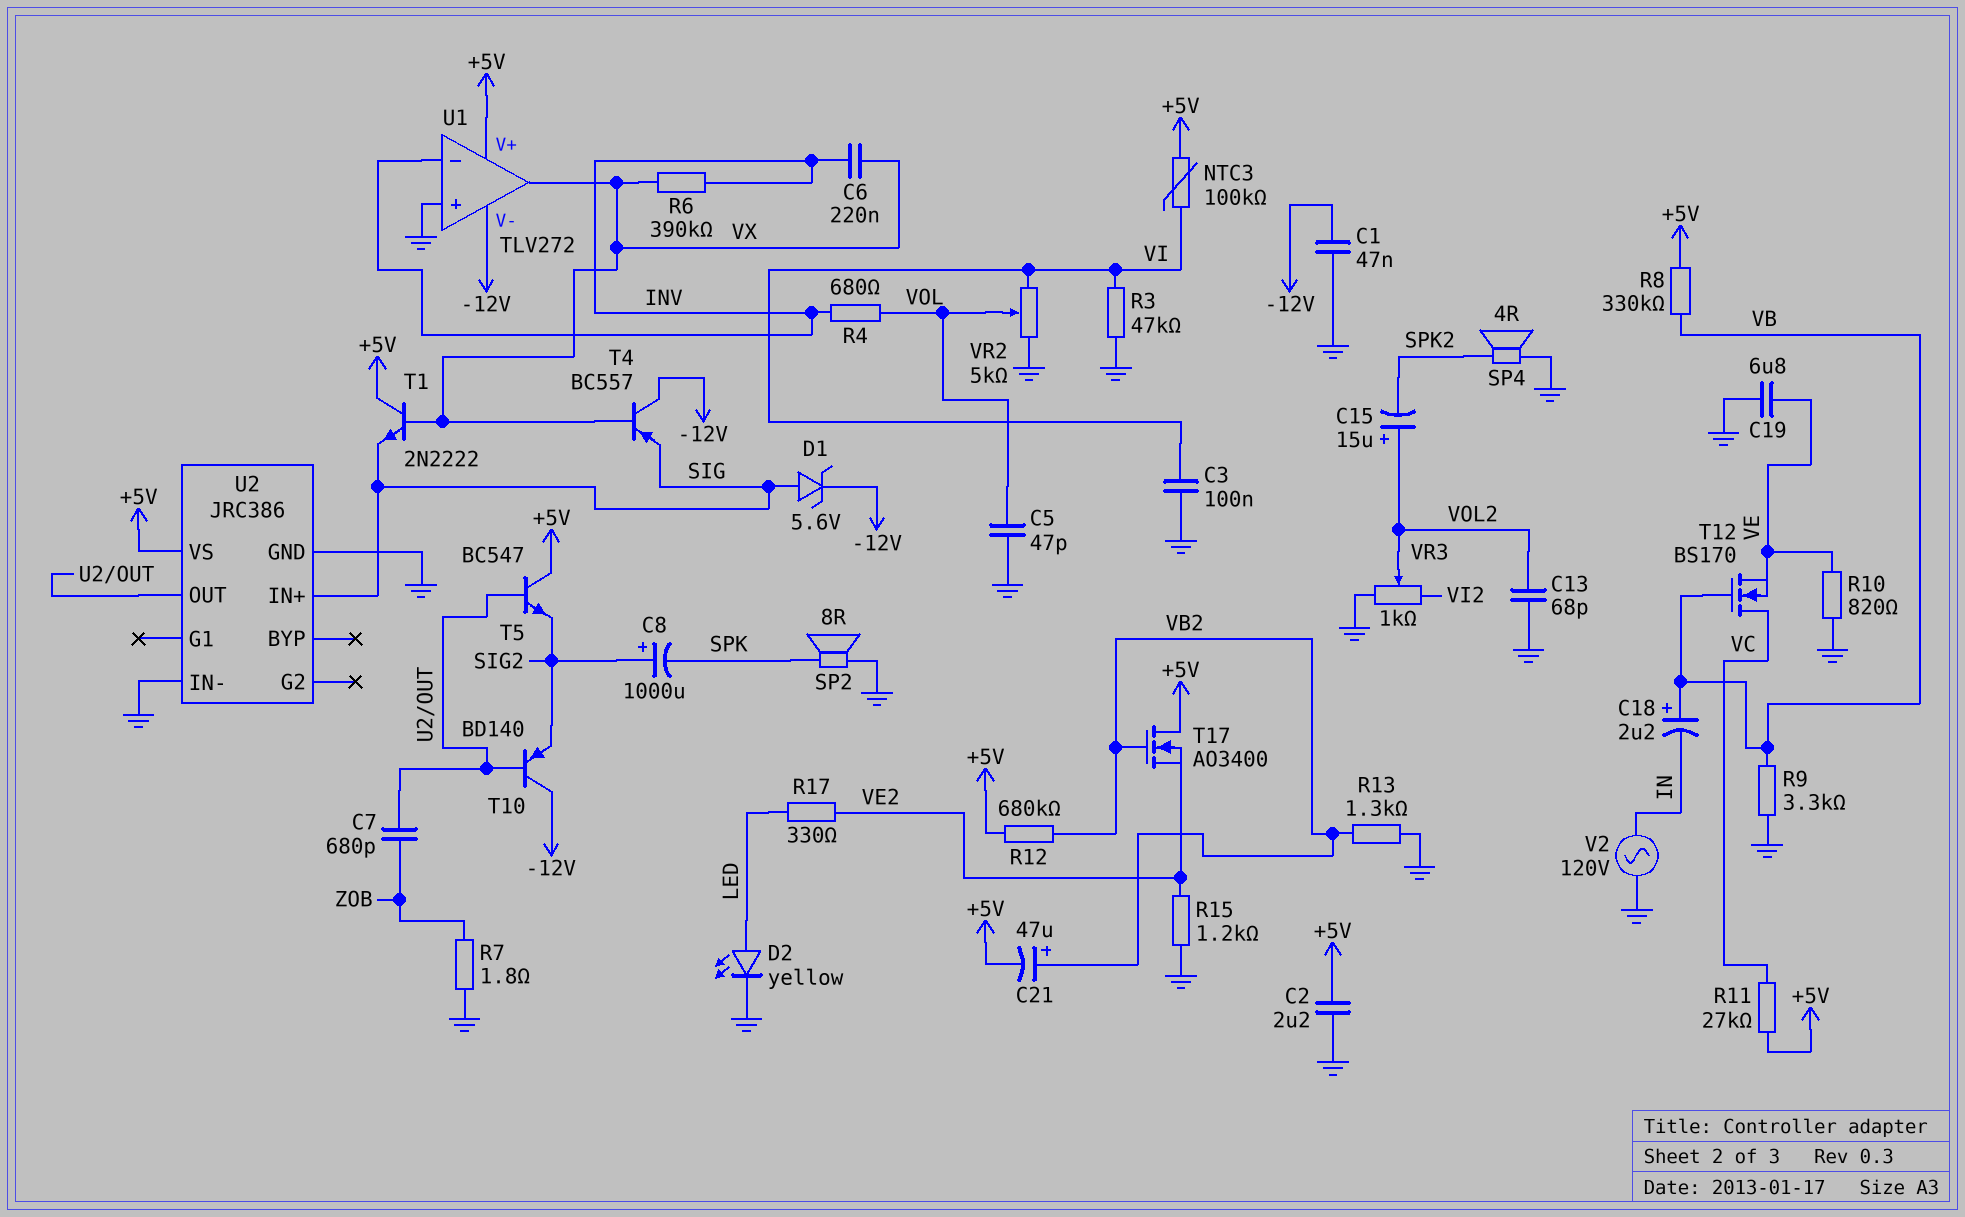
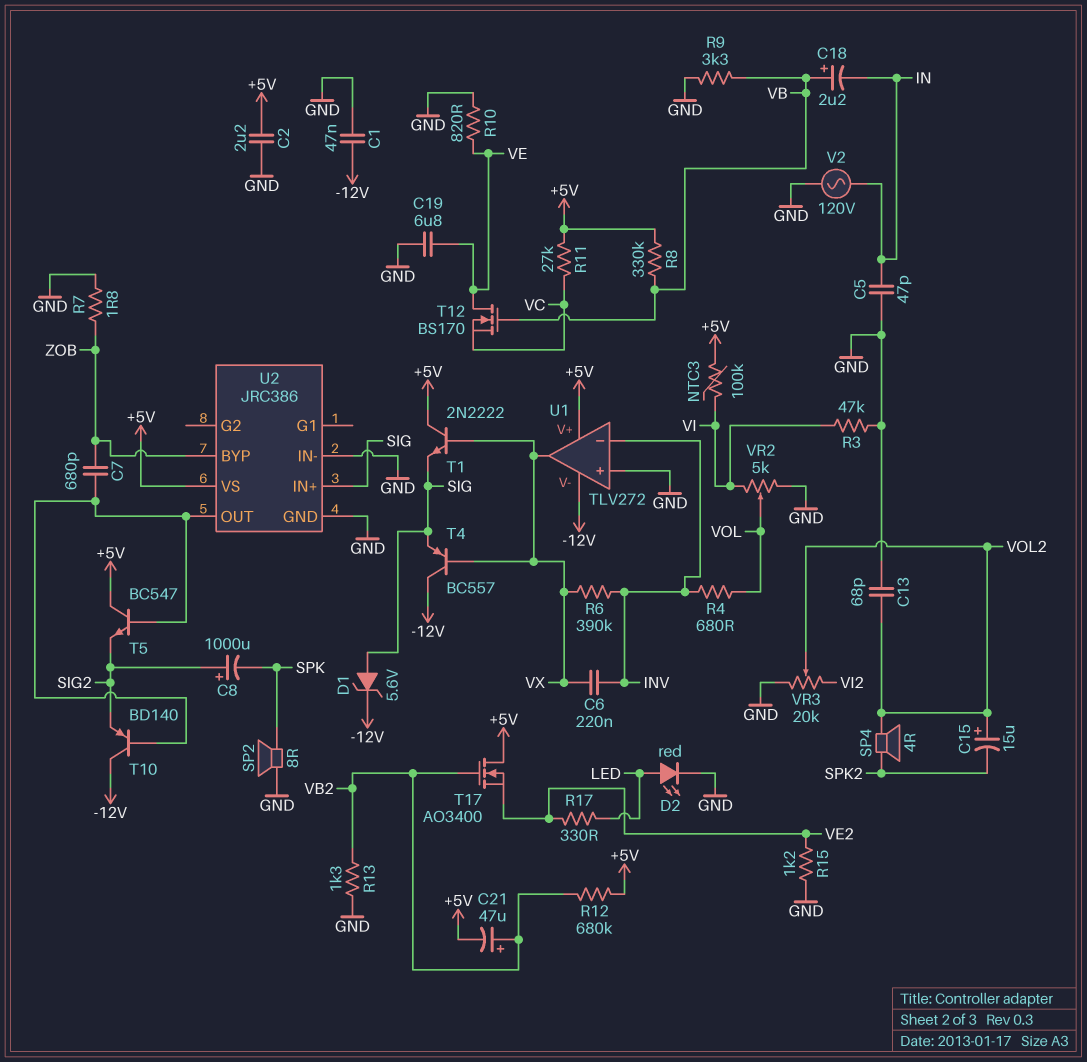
C3: 100nF (GND, VI) -> none
C5: 47pF (GND, VOL) -> 47pF (GND, IN)
D2: LED yellow (A LED, K GND) -> LED red (A LED, K GND)
SP4: speaker 4R (GND, SPK2) -> speaker 4R (SPK2, VOL2)
T12: NMOS BS170 (G VB, D VC, S VE) -> NMOS BS170 (G VB, D VE, S VC)
U2 pin BYP: none -> ZOB
VR3: 1k (GND, VI2, wiper VOL2) -> 20k (GND, VI2, wiper VOL2)

